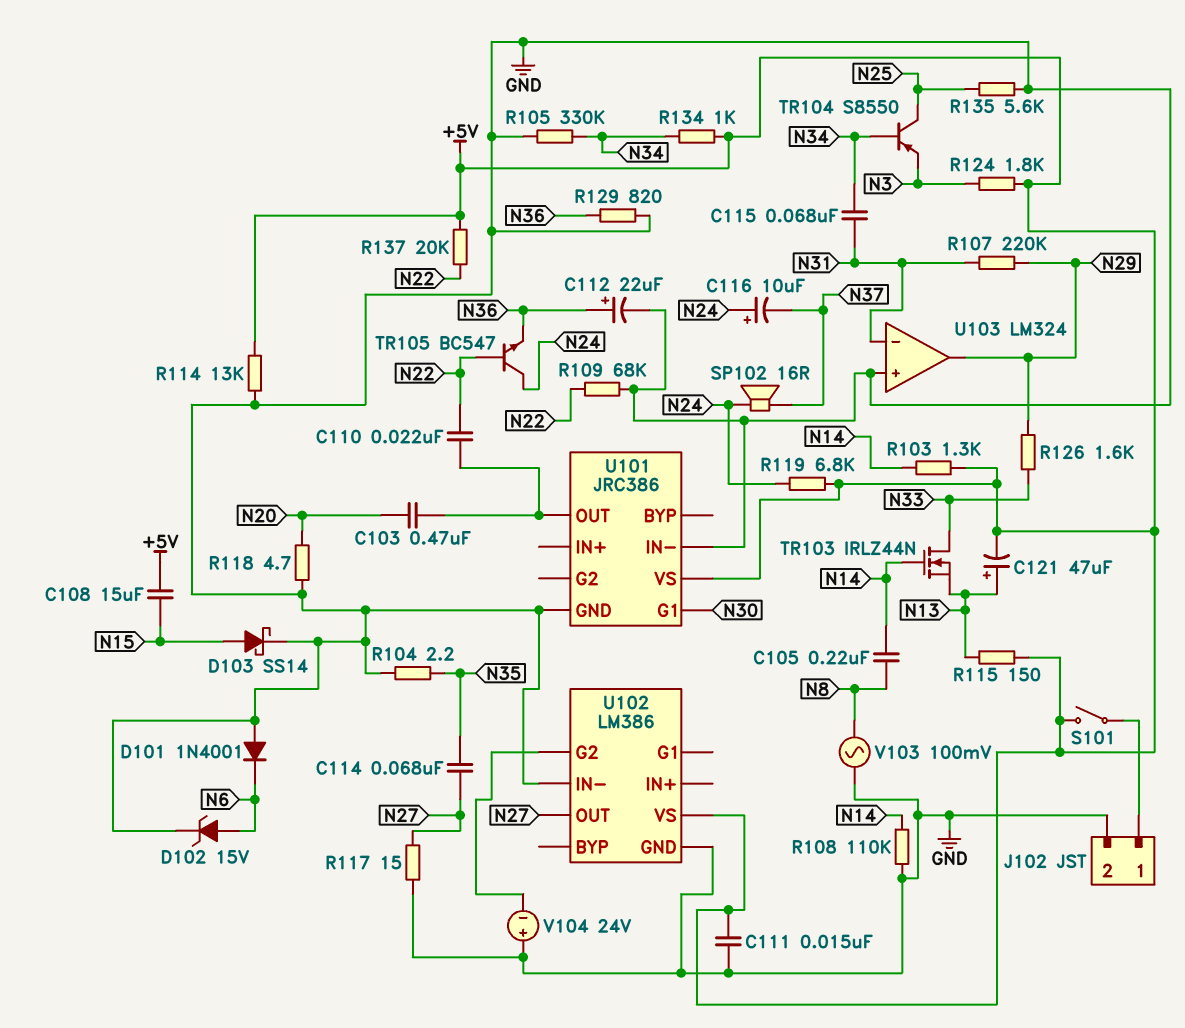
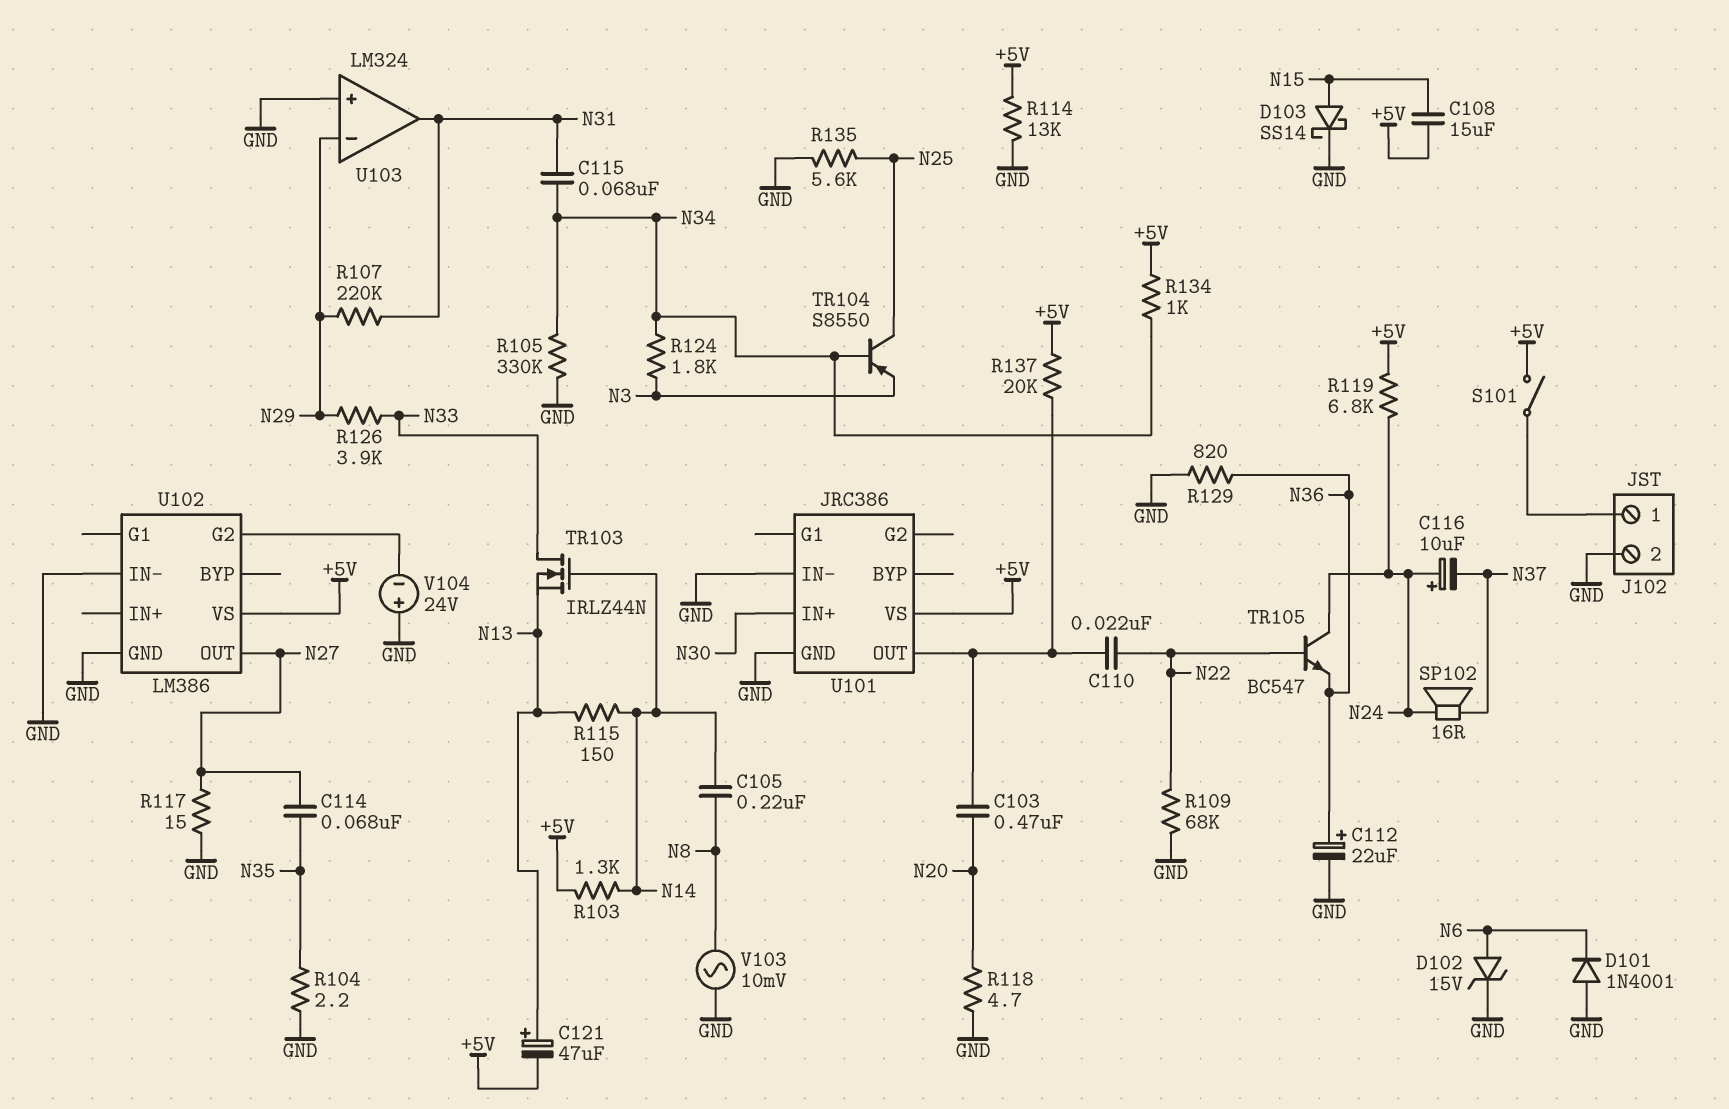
C111: 15nF (+5V, GND) -> none
R108: 110k (GND, N14) -> none
R115: 150 (+5V, N13) -> 150 (N13, N14)
R124: 1.8k (+5V, N3) -> 1.8k (N3, N34)
R126: 1.6k (N29, N33) -> 3.9k (N29, N33)
R137: 20k (+5V, N22) -> 20k (+5V, U101/OUT)
U101 pin G1: N30 -> none
U101 pin IN+: none -> N30
U103 pin in-: N31 -> N29
U103 pin out: N29 -> N31
V103: AC 100mV (GND, N8) -> AC 10mV (GND, N8)

